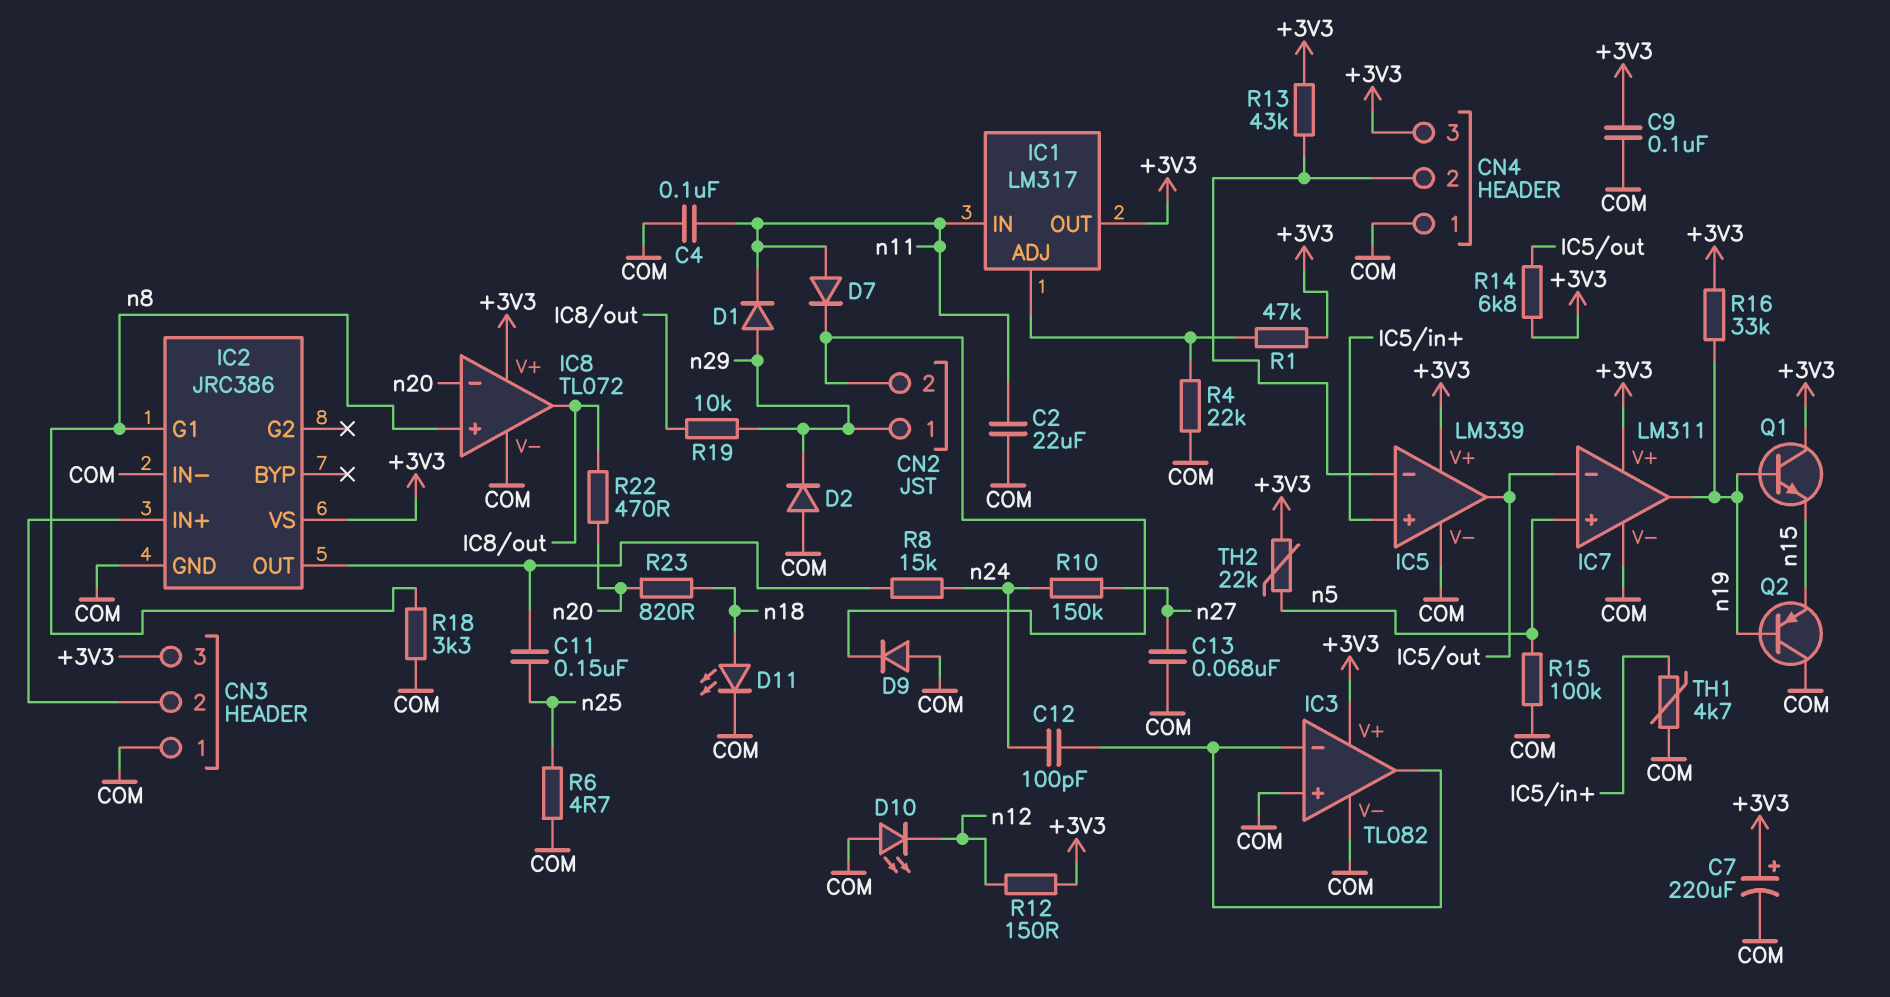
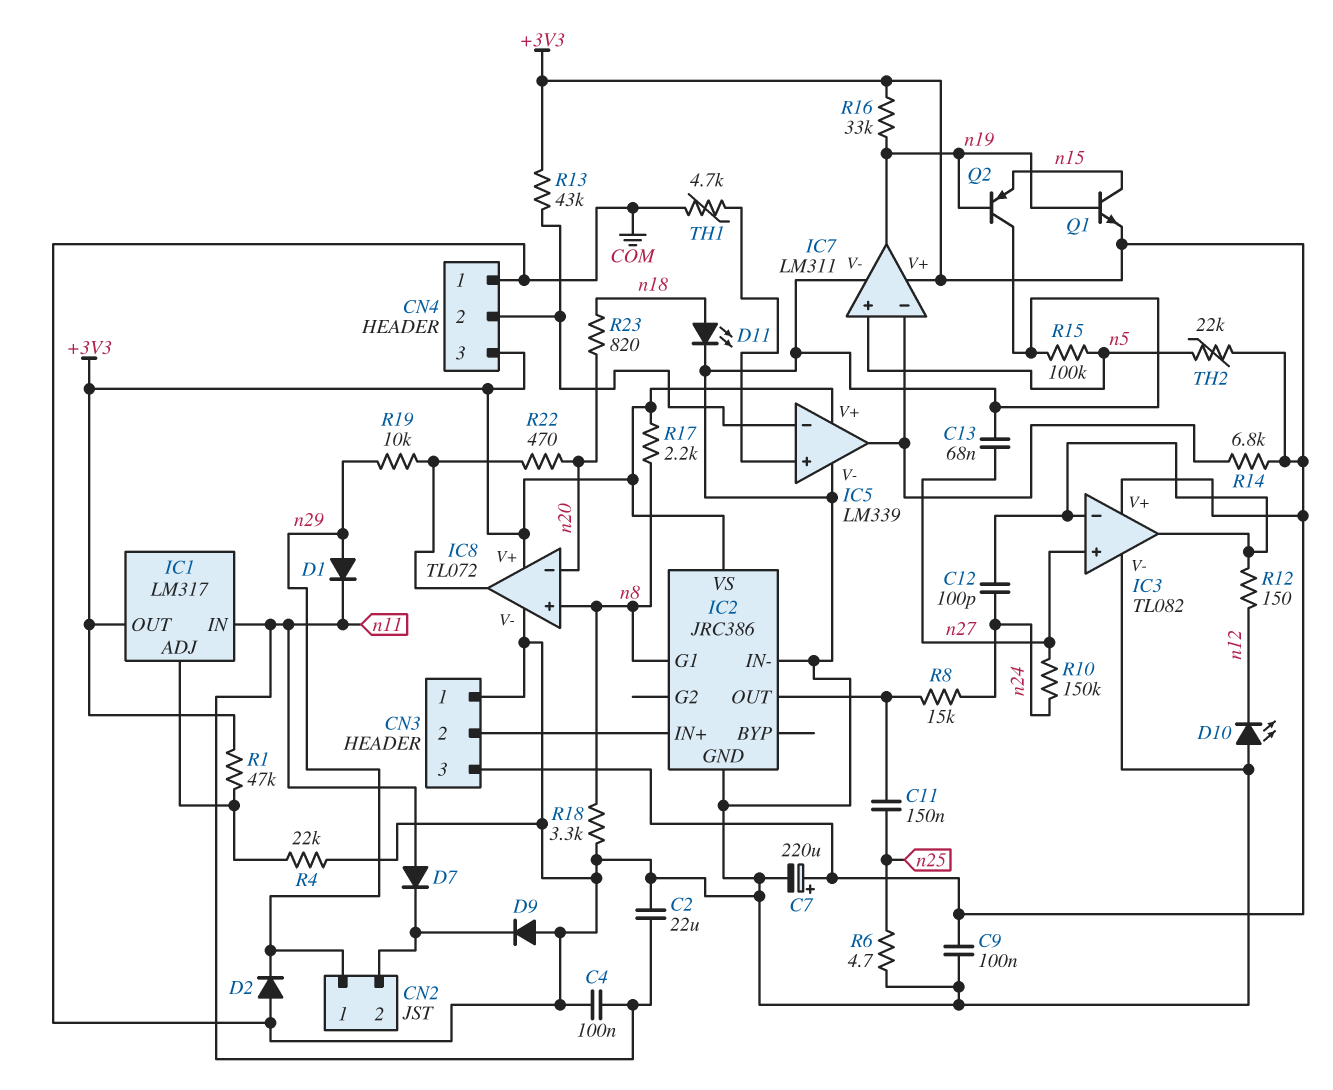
IC3 pin in+: COM -> n27
Q1: NPN (B n19, C +3V3, E n15) -> NPN (B n19, C n15, E +3V3)
R12: 150 (+3V3, n12) -> 150 (IC3/in-, n12)
R17: none -> 2.2k (+3V3, n8)

